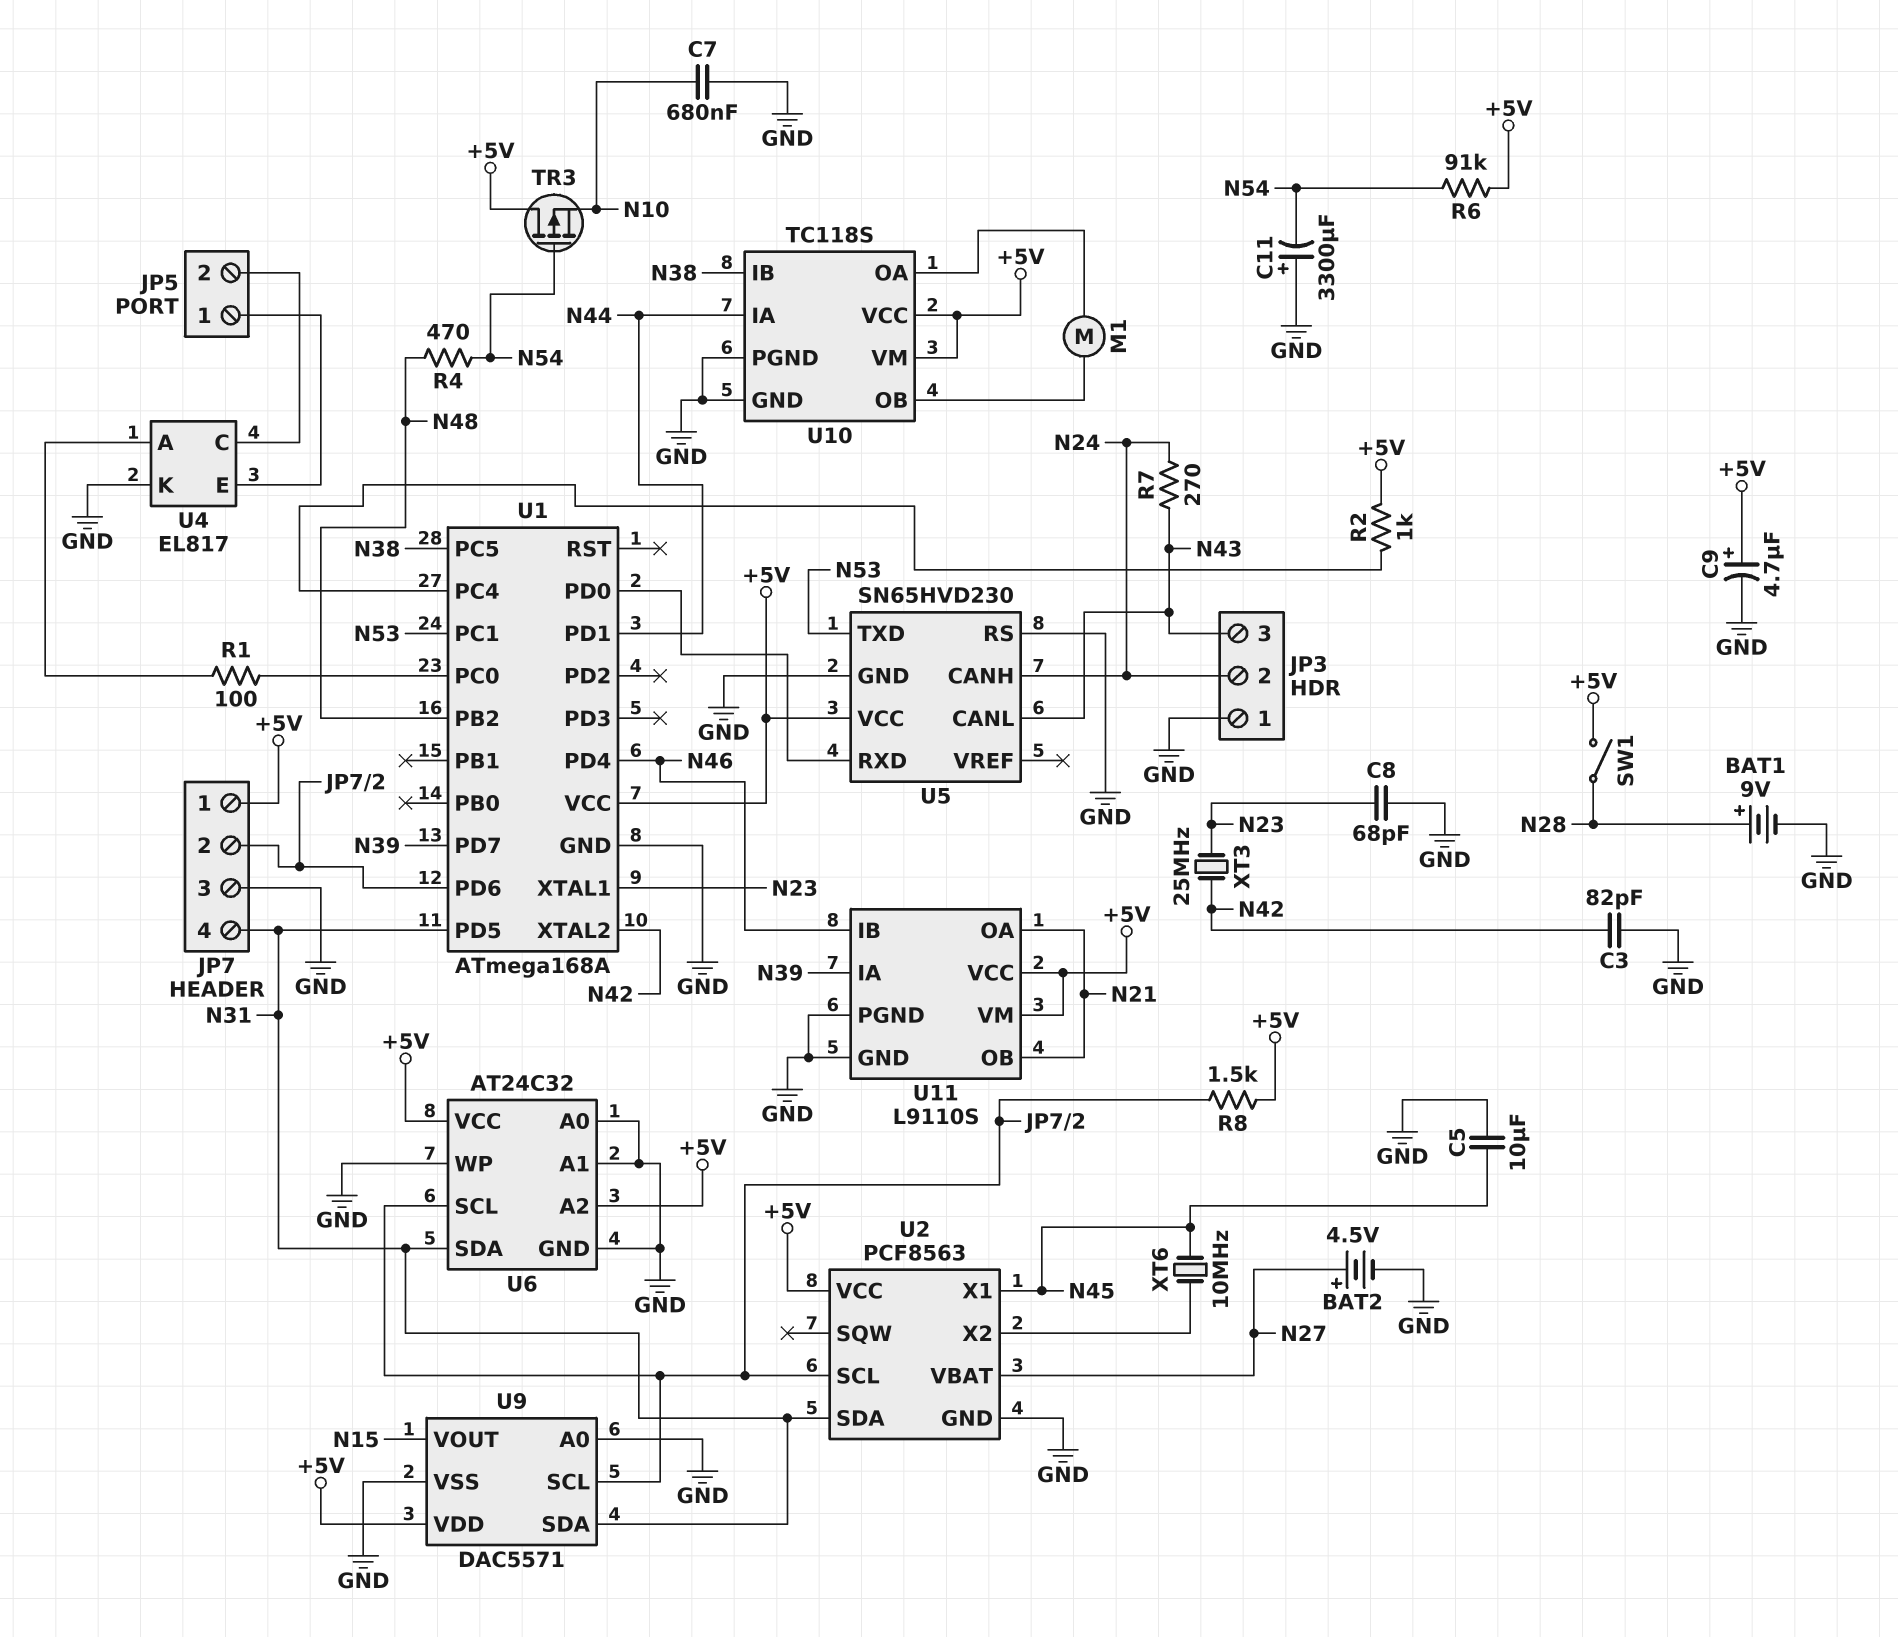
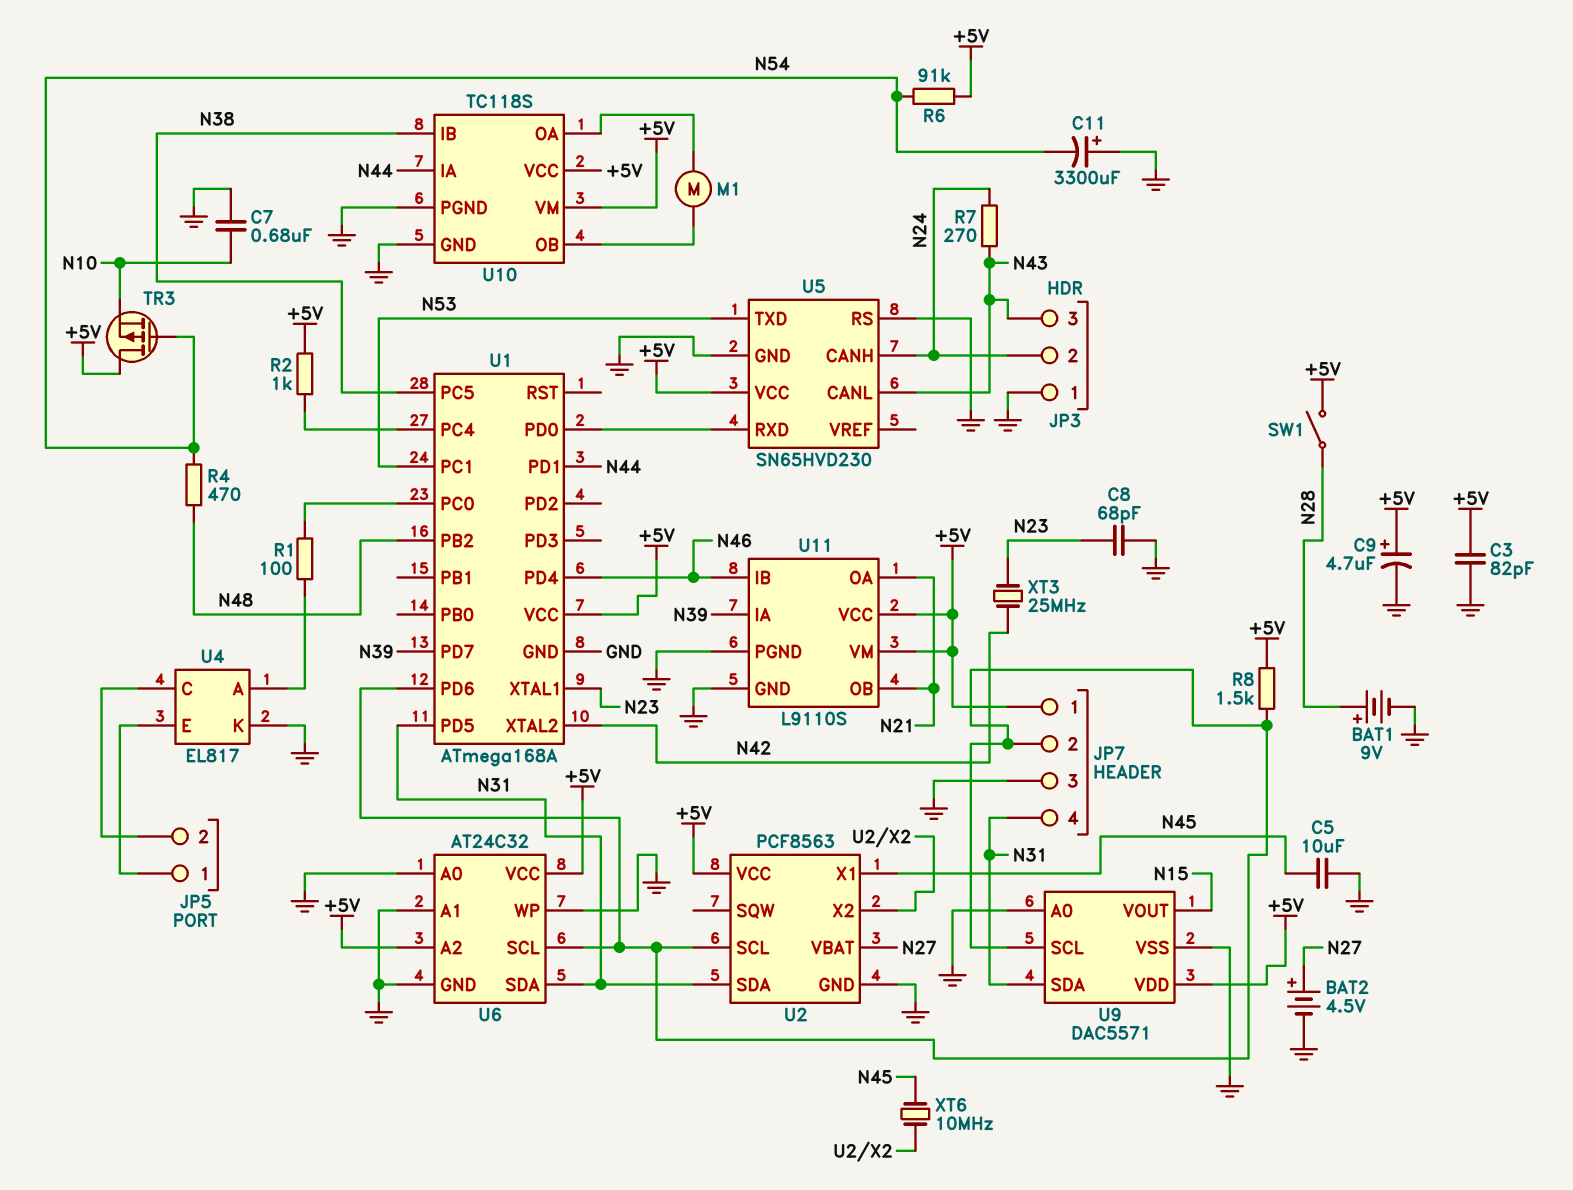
C3: 82pF (GND, N42) -> 82pF (+5V, GND)

